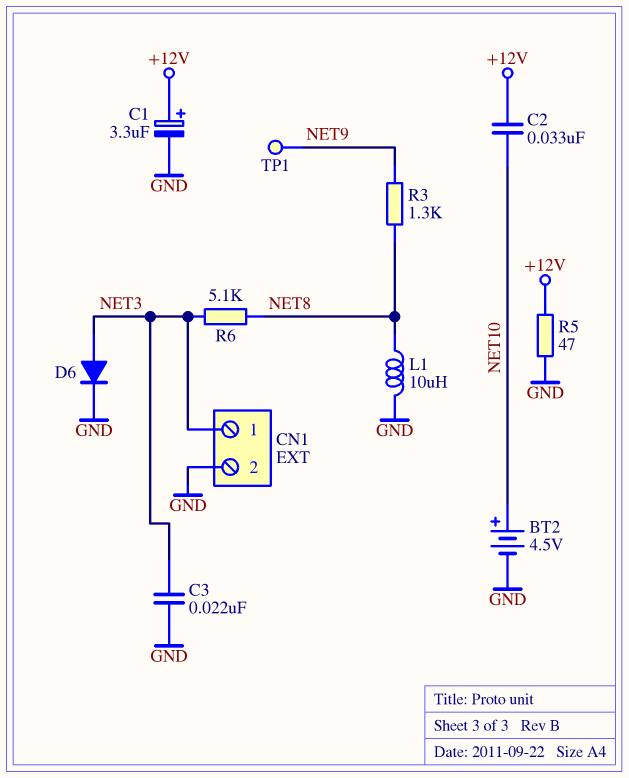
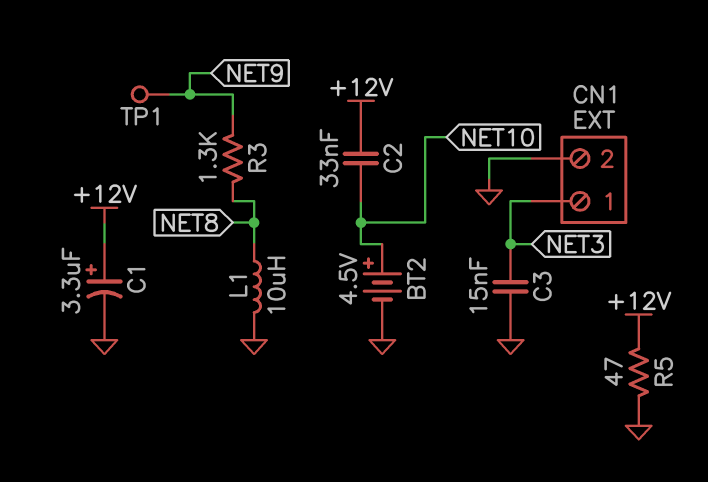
C3: 22nF (GND, NET3) -> 15nF (GND, NET3)
D6: diode (A NET3, K GND) -> none
R6: 5.1k (NET3, NET8) -> none

